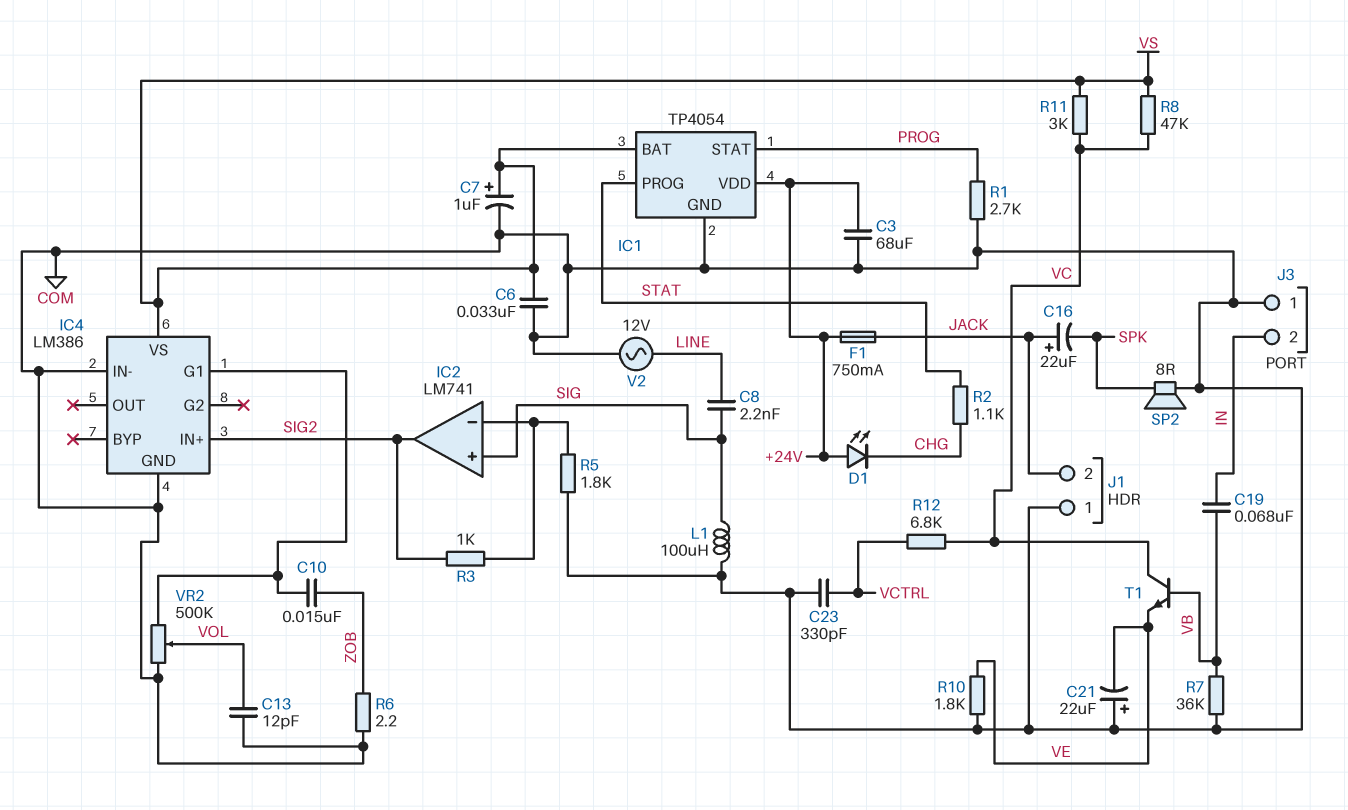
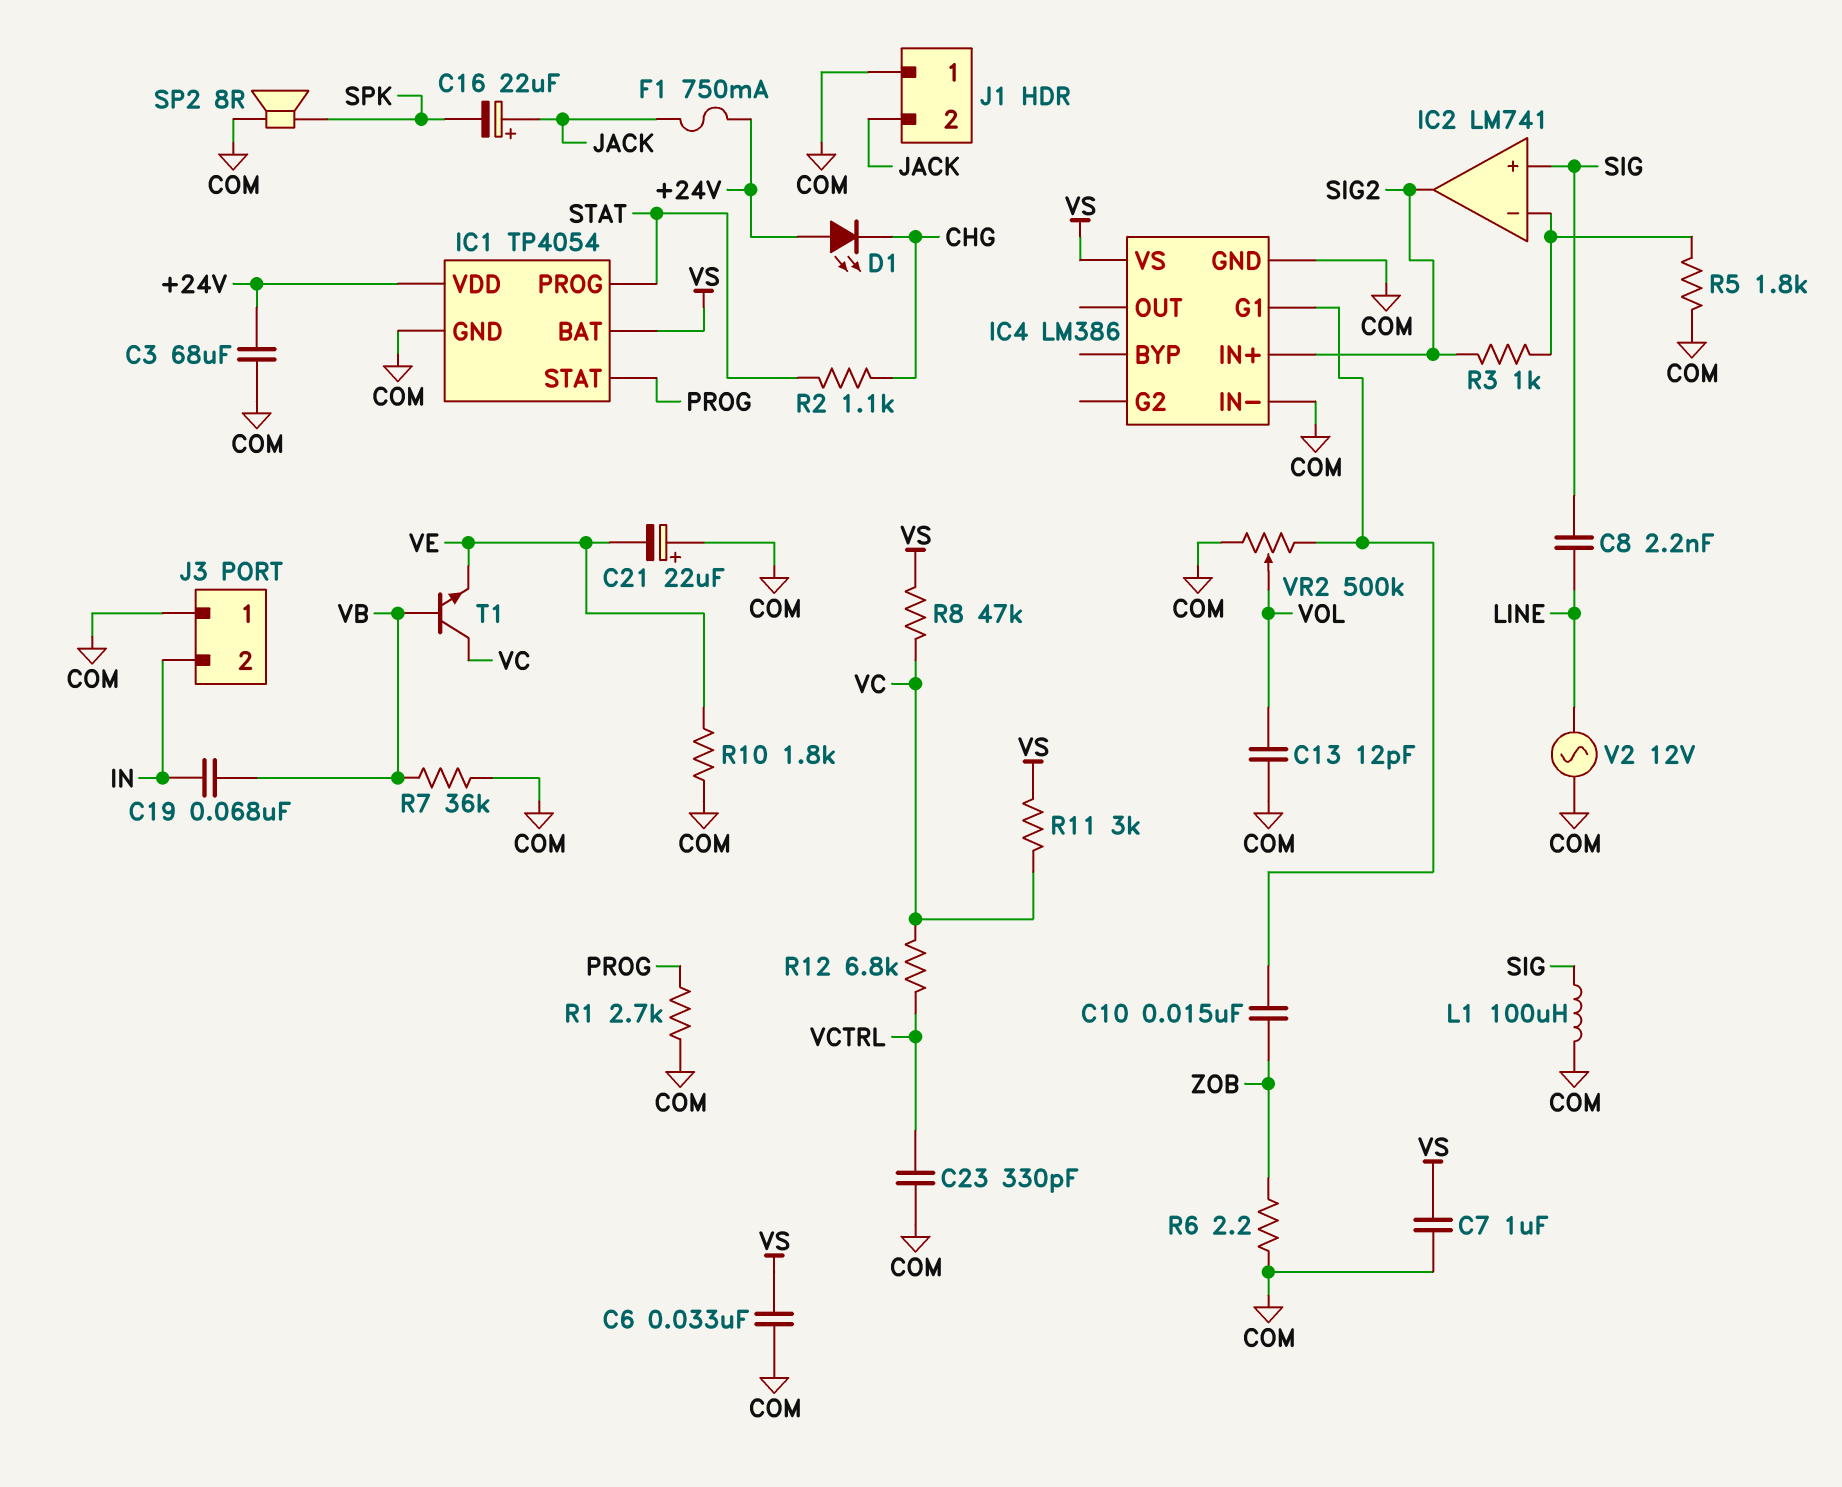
C7: 1uF (plus VS, minus COM) -> 1uF (COM, VS)

